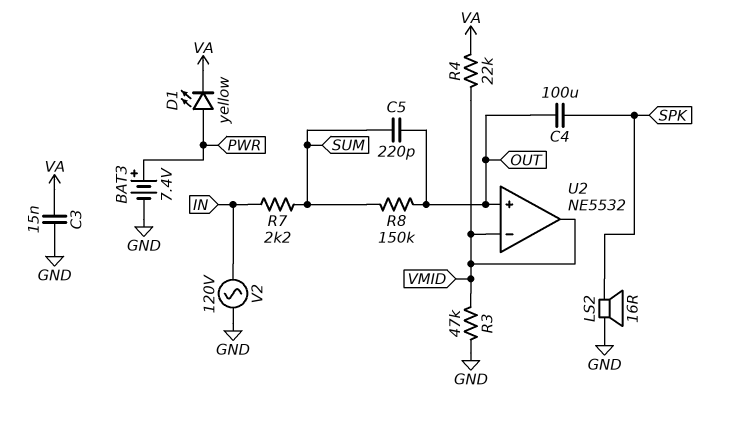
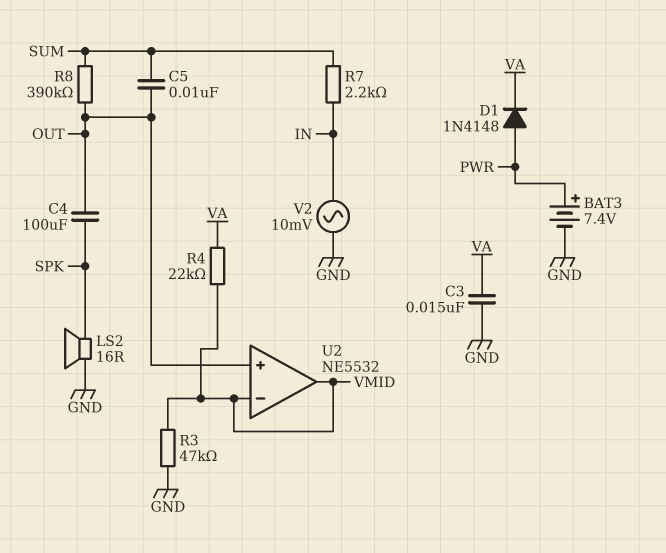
C5: 220pF (OUT, SUM) -> 10nF (OUT, SUM)
D1: LED yellow (A PWR, K VA) -> diode 1N4148 (A PWR, K VA)
R8: 150k (OUT, SUM) -> 390k (OUT, SUM)
V2: AC 120V (GND, IN) -> AC 10mV (GND, IN)

